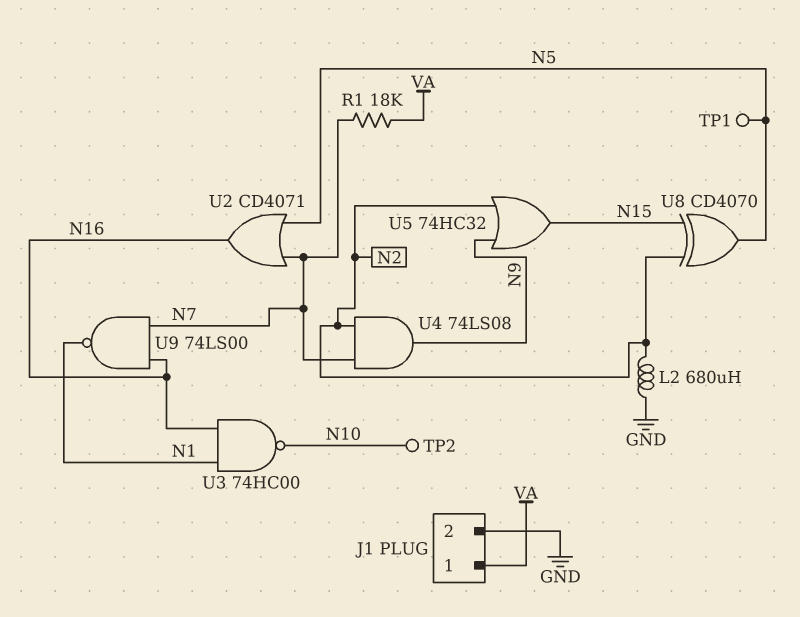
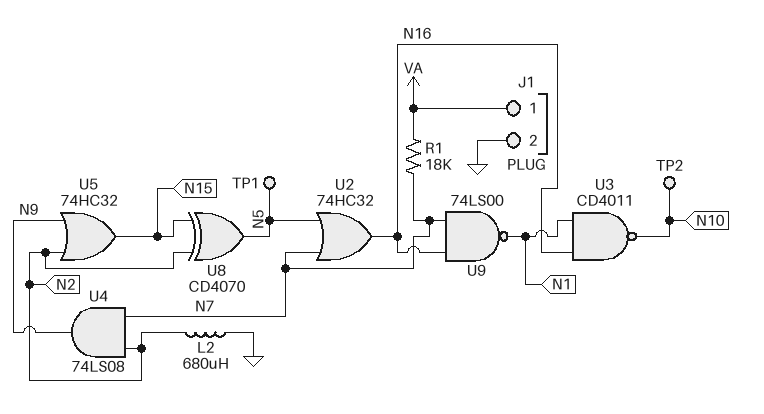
U2: OR CD4071 (in N5, in N7, out N16) -> OR 74HC32 (in N5, in N7, out N16)
U3: NAND 74HC00 (in N1, in N16, out N10) -> NAND CD4011 (in N1, in N16, out N10)

